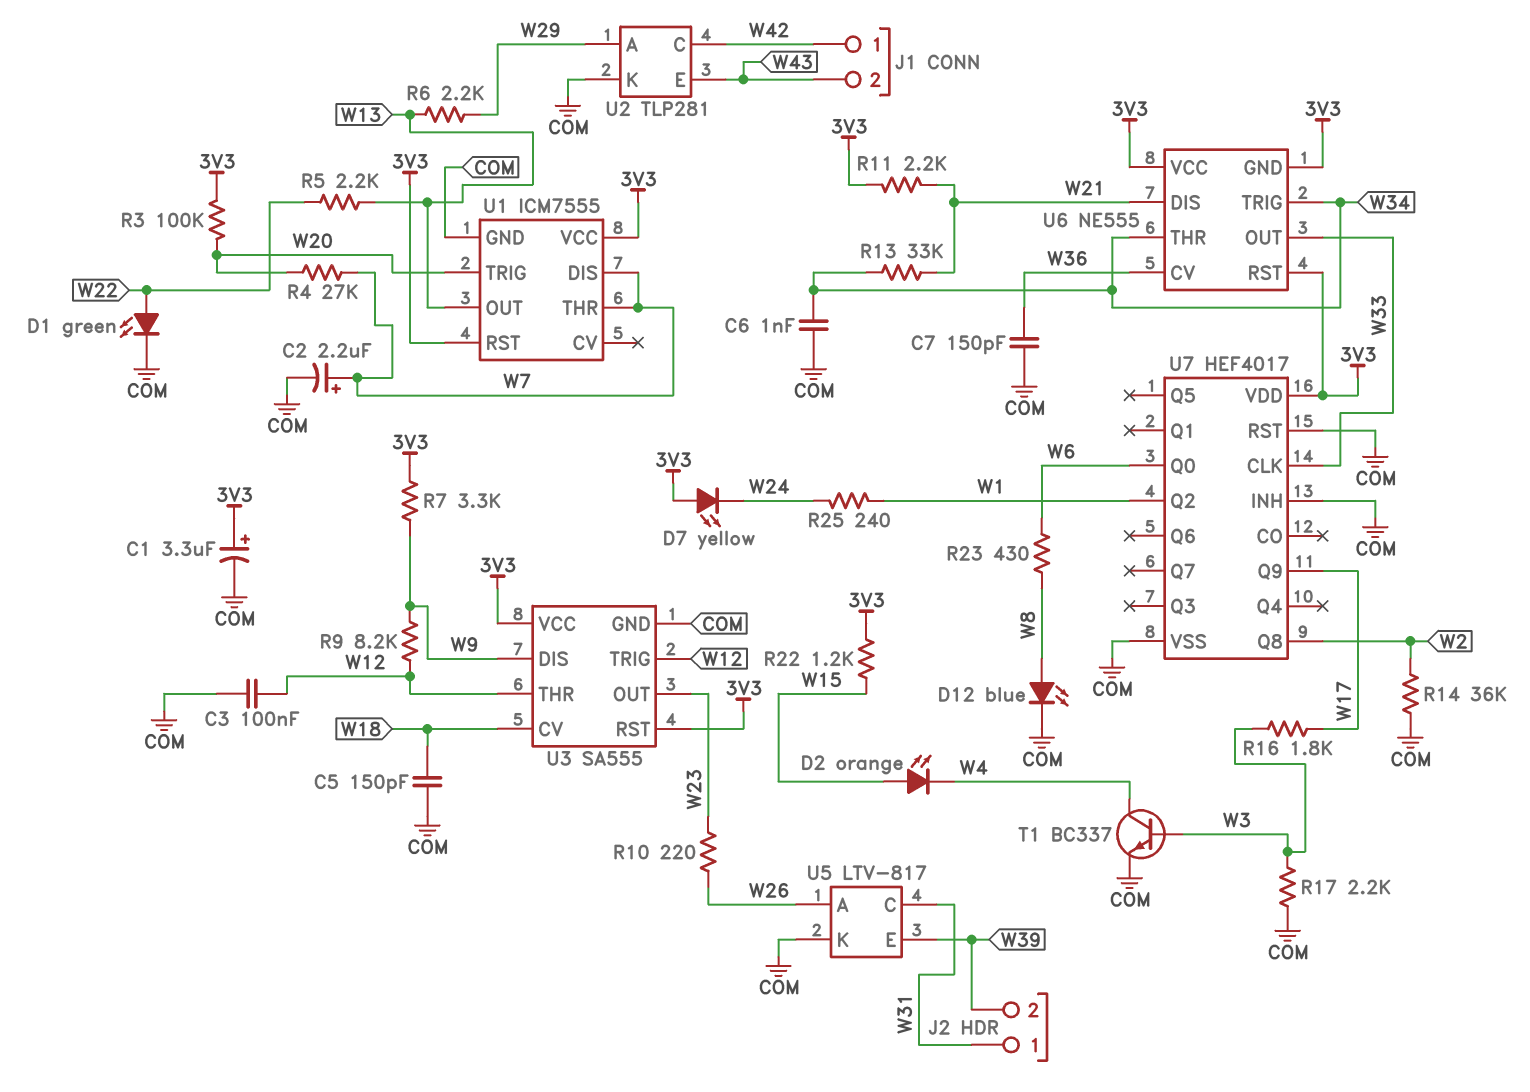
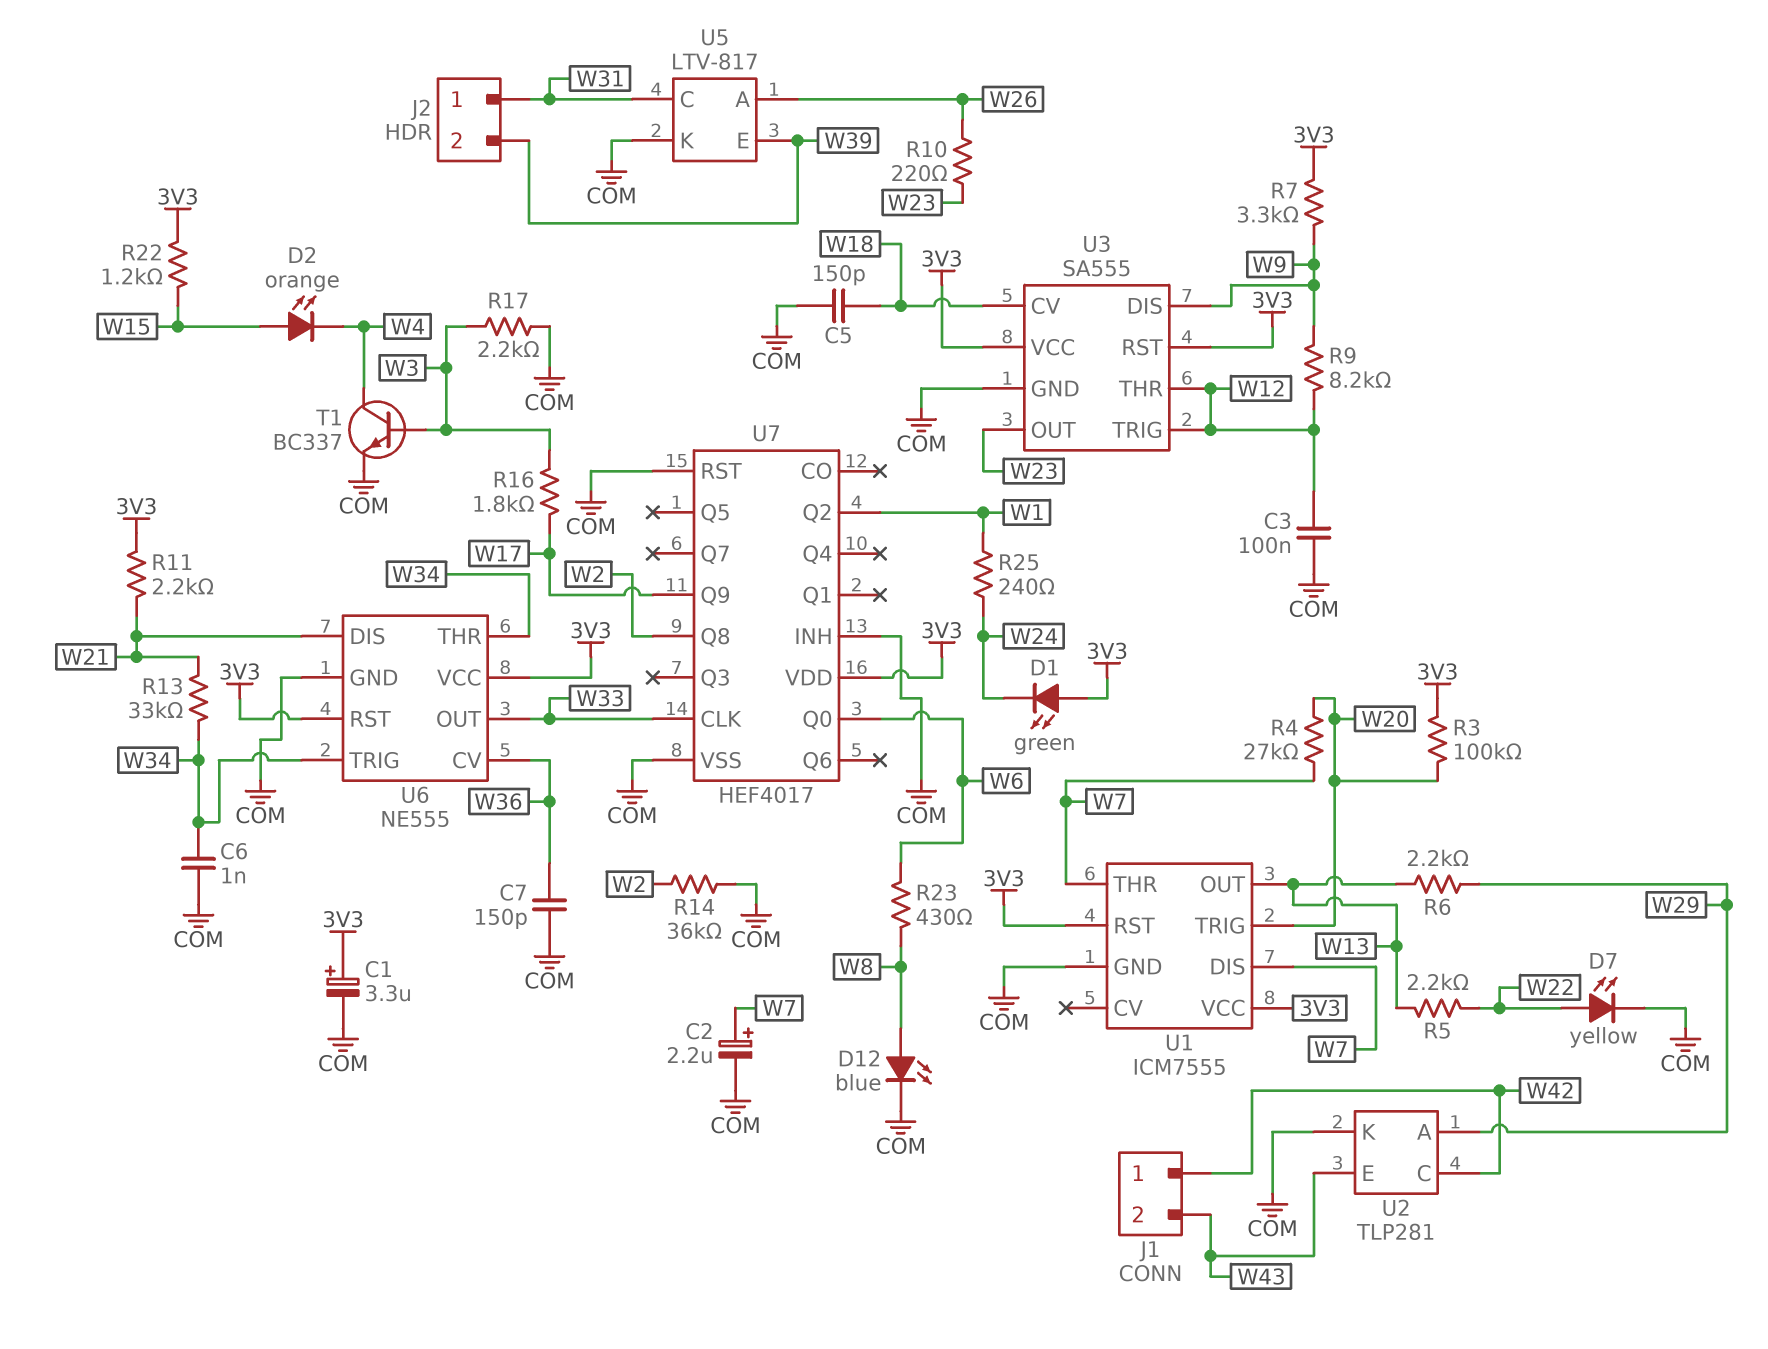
D1: LED green (A W22, K COM) -> LED green (A 3V3, K W24)
D7: LED yellow (A 3V3, K W24) -> LED yellow (A W22, K COM)
U6 pin GND: 3V3 -> COM

